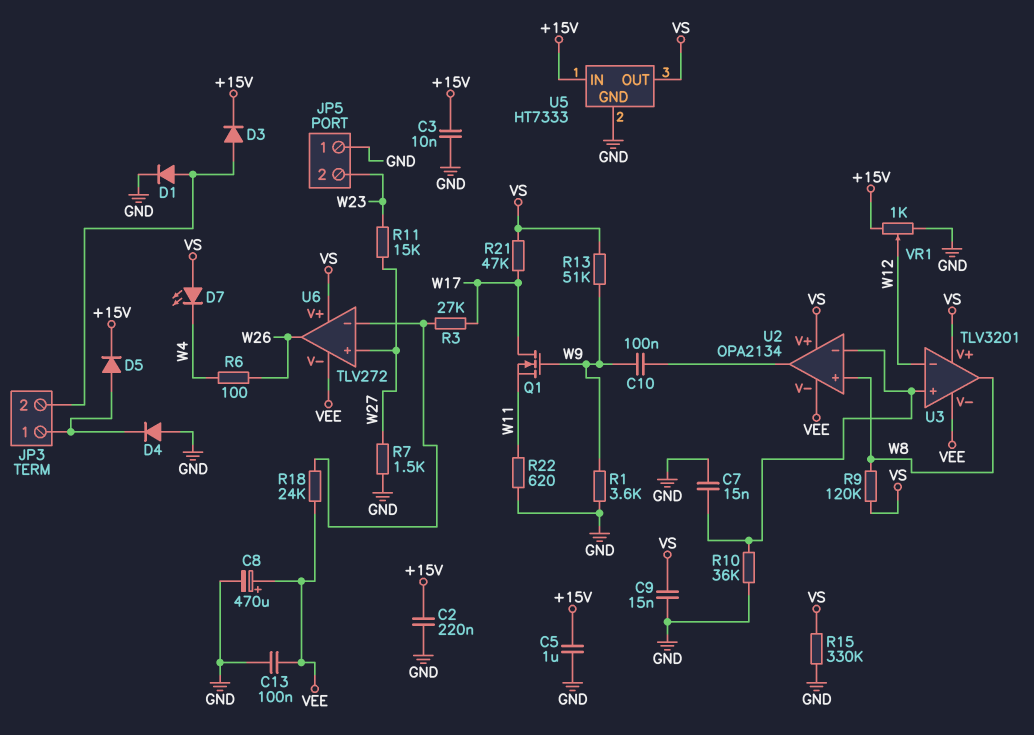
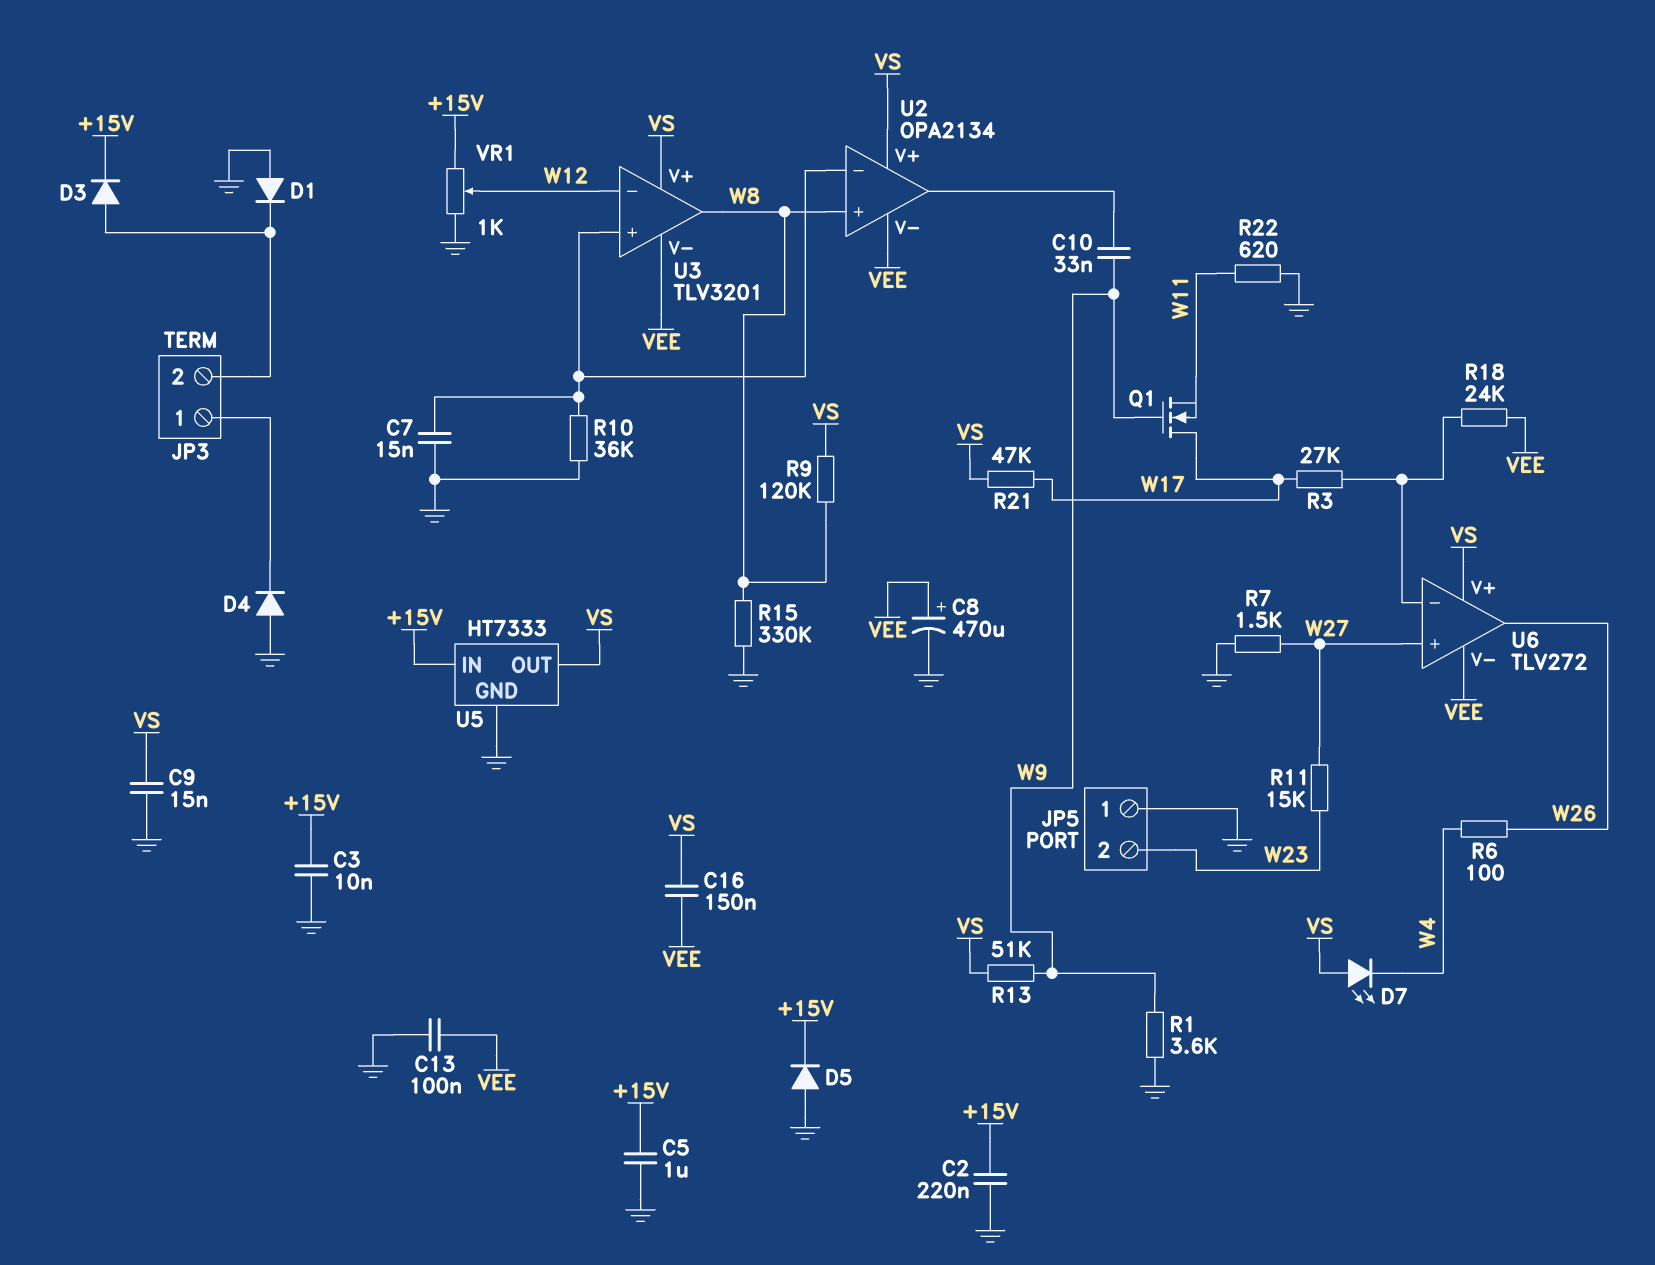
C10: 100nF (U2/out, W9) -> 33nF (U2/out, W9)
C16: none -> 150nF (VEE, VS)
D1: diode (A JP3/2, K GND) -> diode (A GND, K JP3/2)
D5: diode (A JP3/1, K +15V) -> diode (A GND, K +15V)
R15: 330k (GND, VS) -> 330k (GND, W8)

